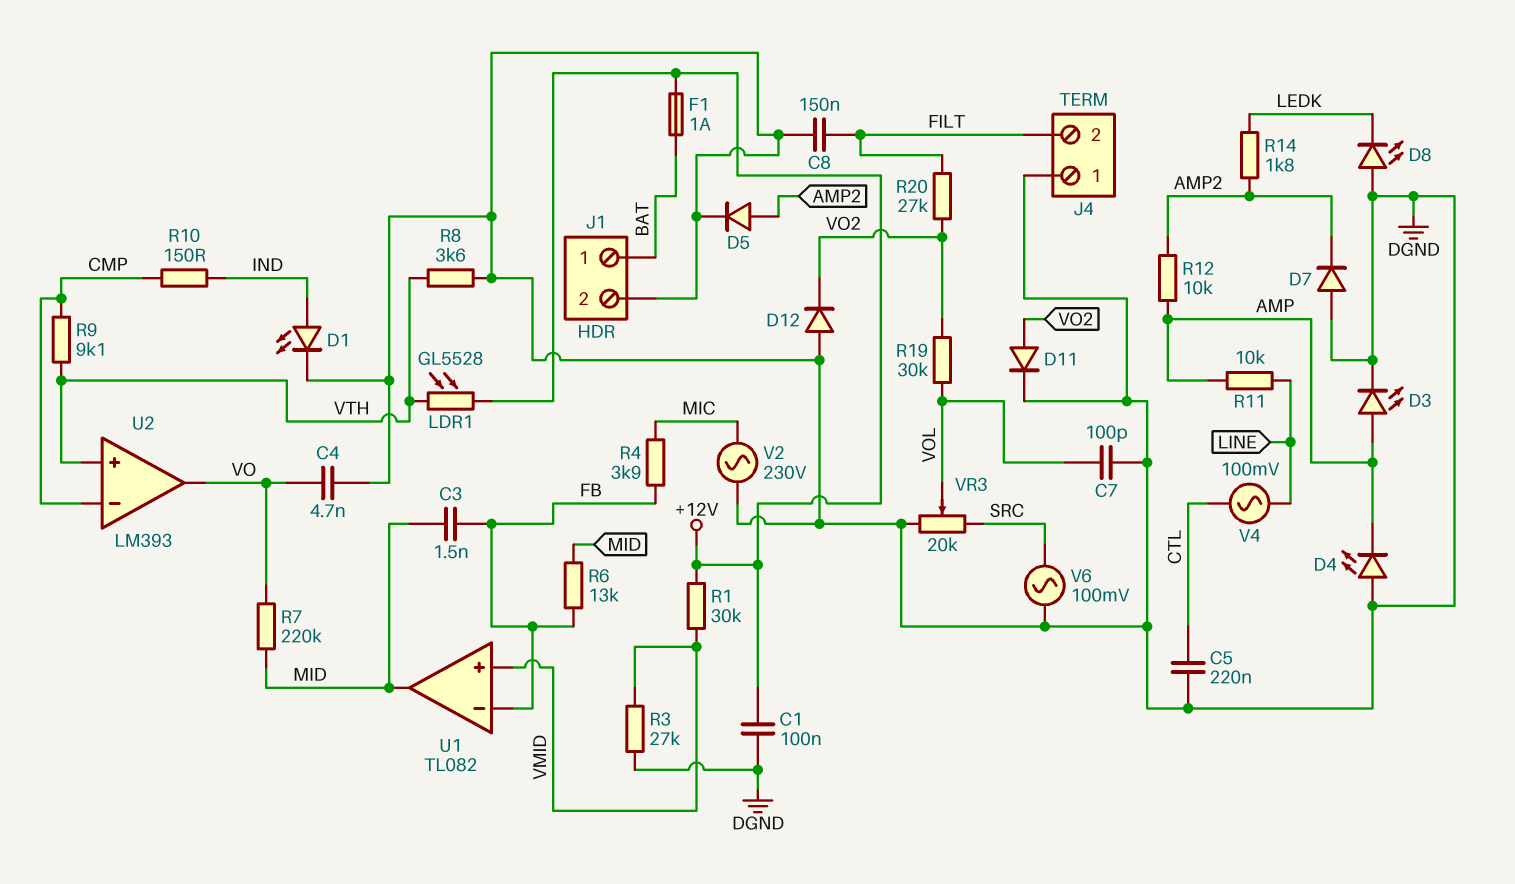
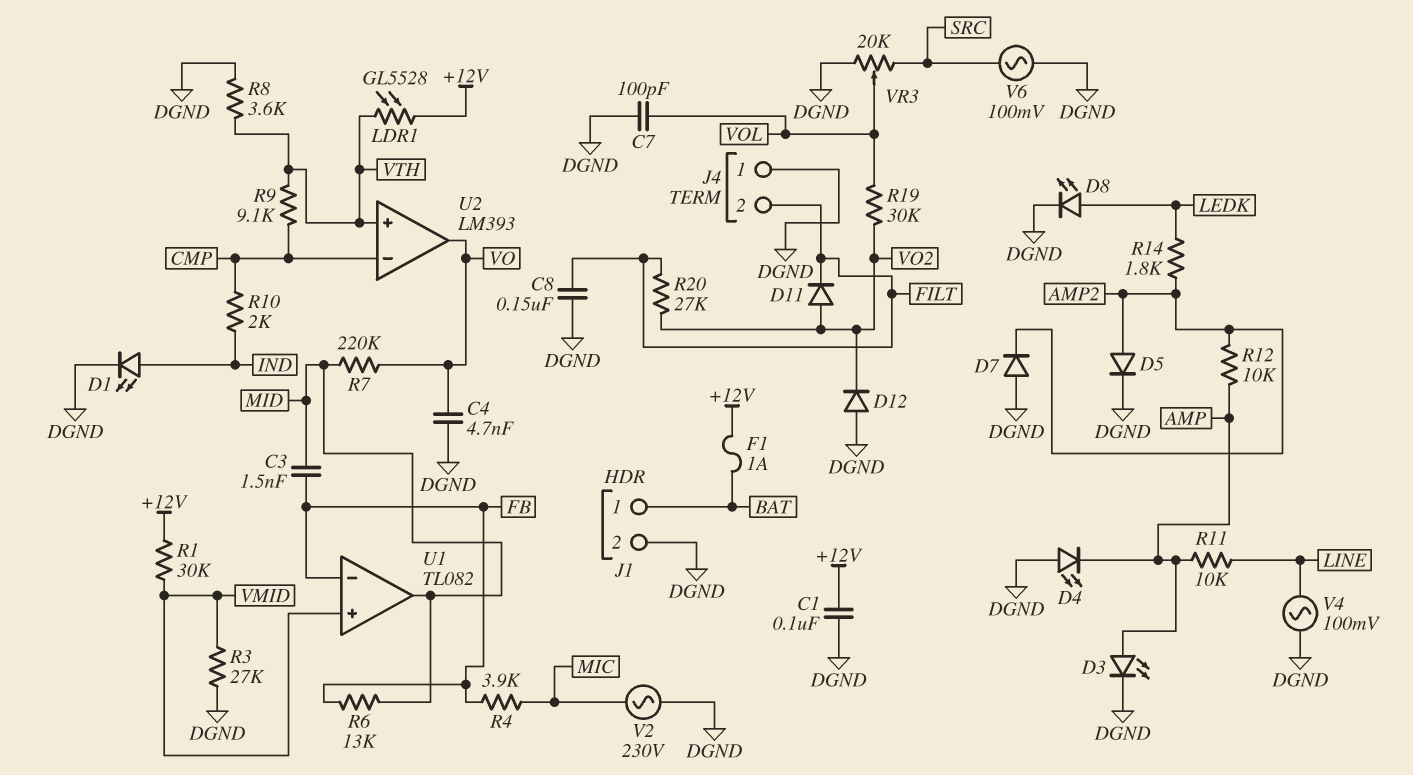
C5: 220nF (CTL, DGND) -> none
D8: LED (A DGND, K LEDK) -> LED (A LEDK, K DGND)
D11: diode (A VO2, K DGND) -> diode (A VO2, K FILT)
R10: 150 (CMP, IND) -> 2k (CMP, IND)
V4: AC 100mV (CTL, LINE) -> AC 100mV (DGND, LINE)

